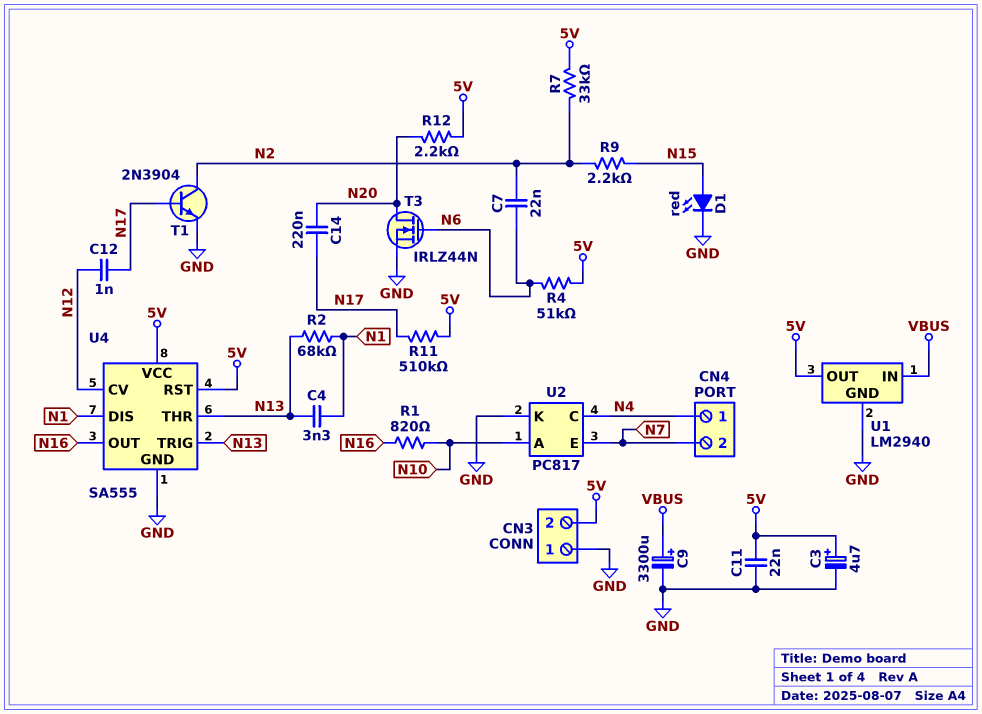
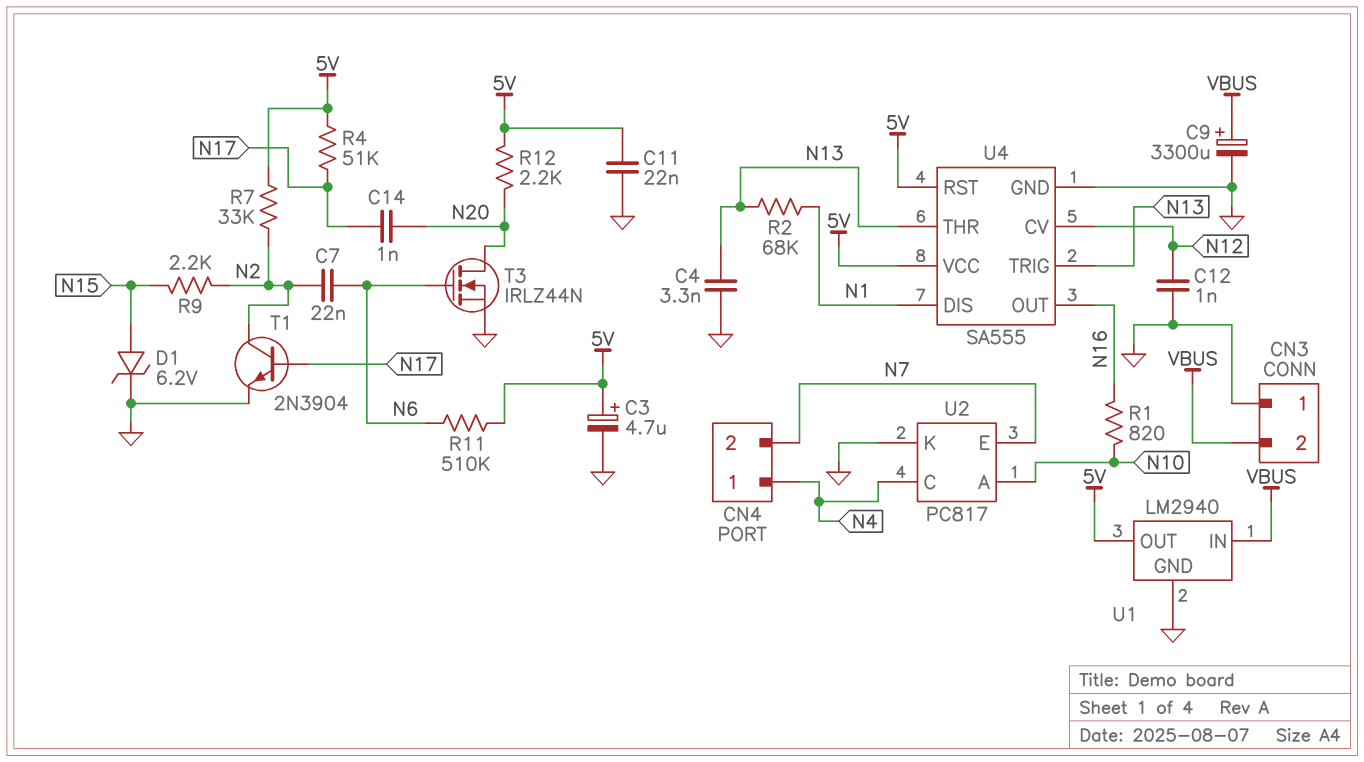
C4: 3.3nF (N1, N13) -> 3.3nF (GND, N13)
C12: 1nF (N12, N17) -> 1nF (GND, N12)
C14: 220nF (N17, N20) -> 1nF (N17, N20)
CN3 pin 2: 5V -> VBUS
D1: LED red (A N15, K GND) -> zener 6.2V (A N15, K GND)
R4: 51k (5V, N6) -> 51k (5V, N17)
R11: 510k (5V, N17) -> 510k (5V, N6)

